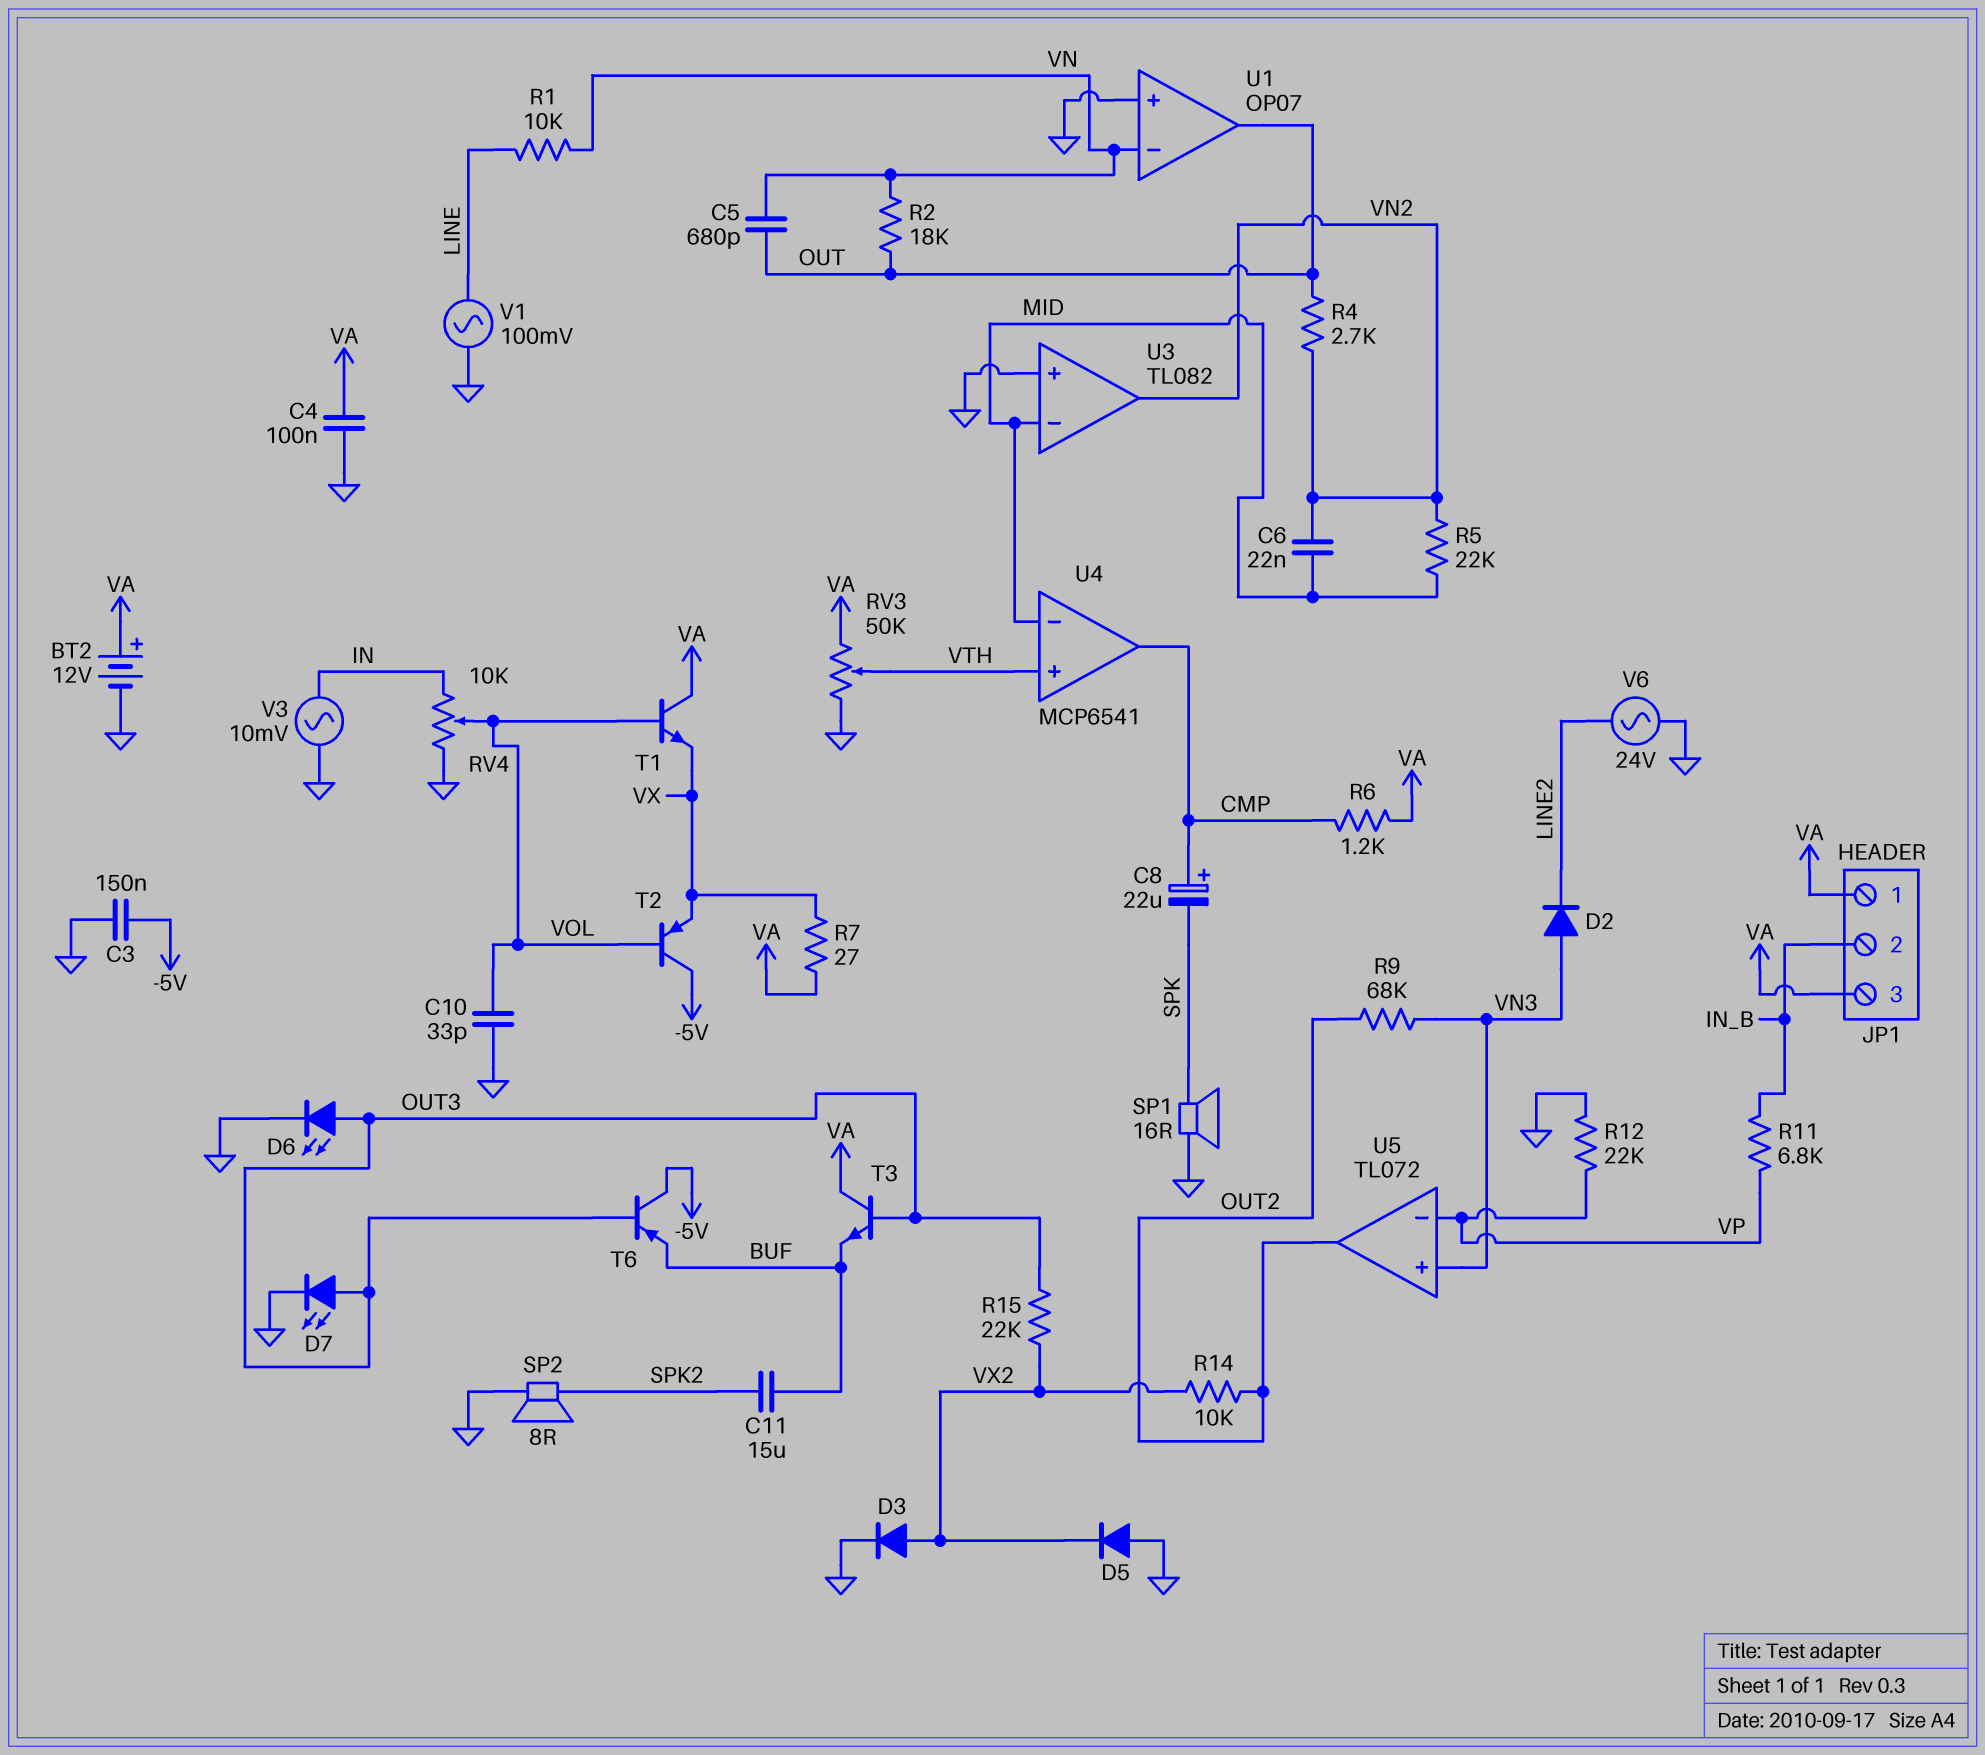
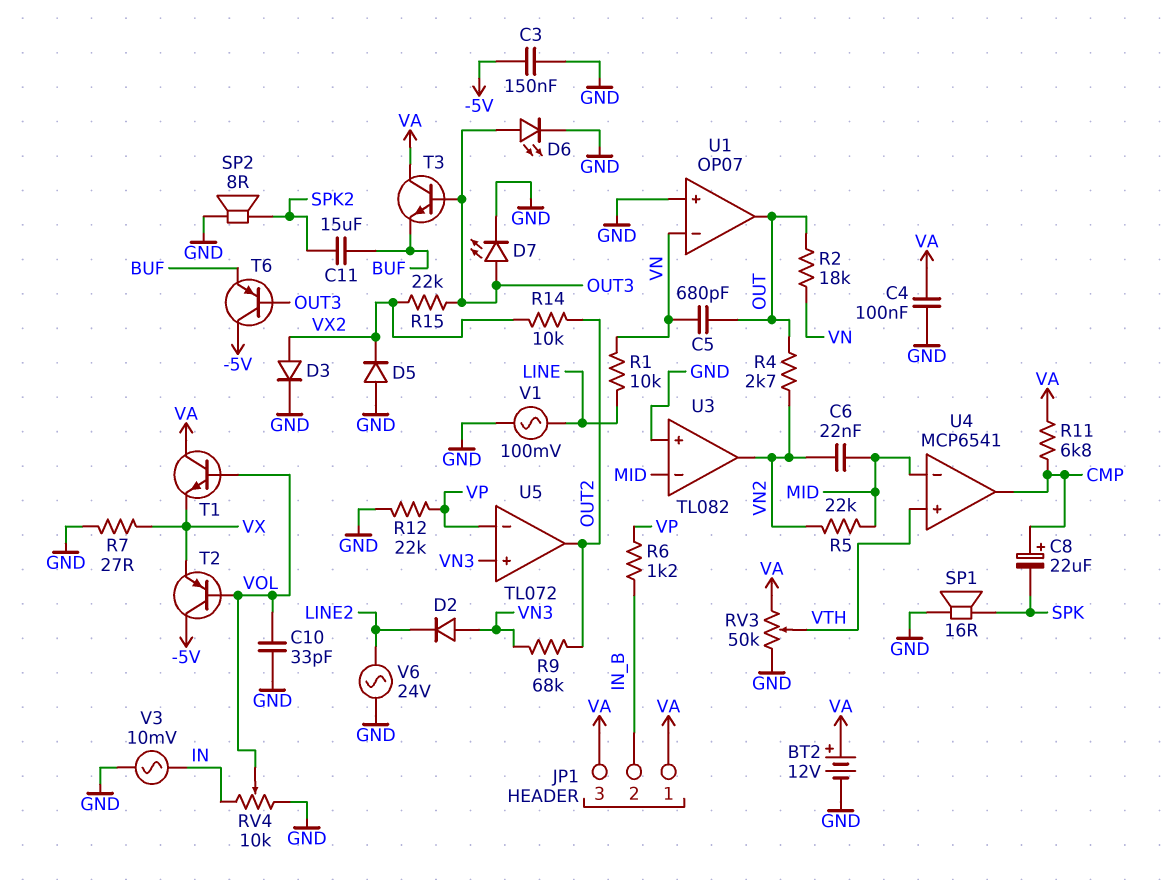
R6: 1.2k (CMP, VA) -> 1.2k (IN_B, VP)
R7: 27 (VA, VX) -> 27 (GND, VX)
R11: 6.8k (IN_B, VP) -> 6.8k (CMP, VA)

